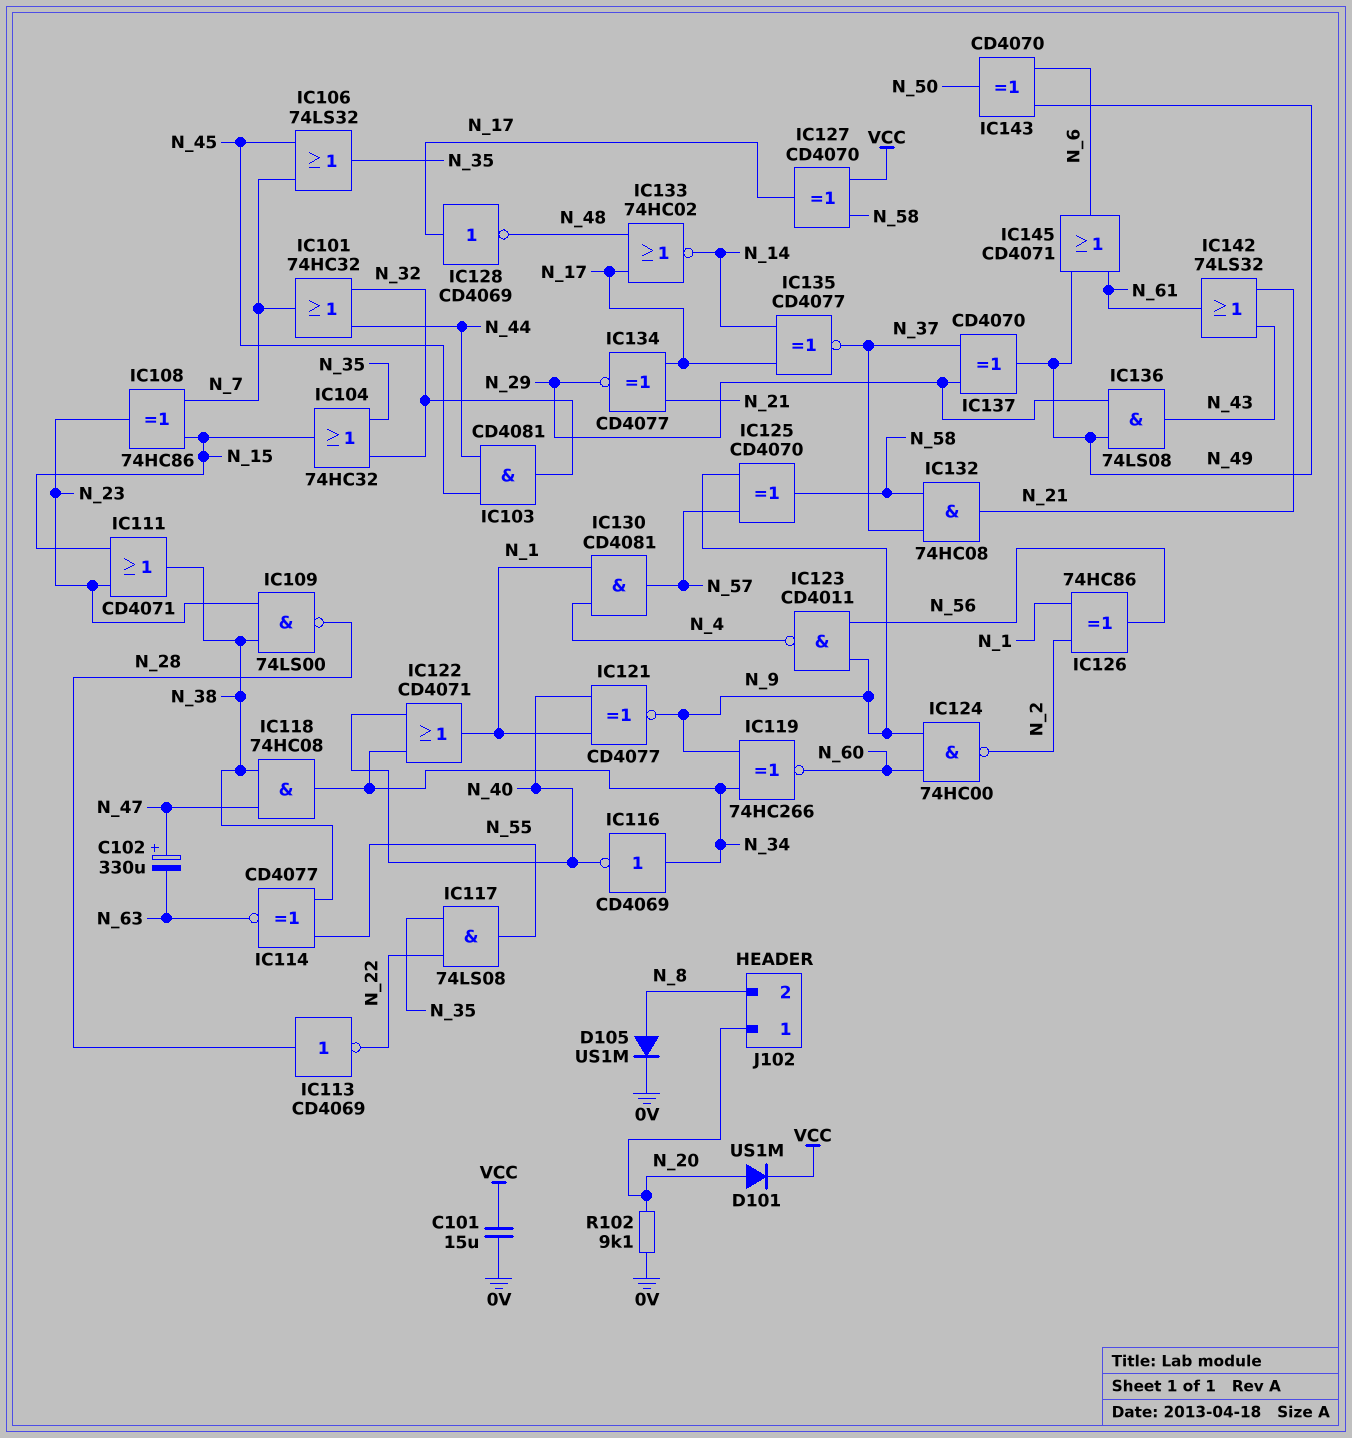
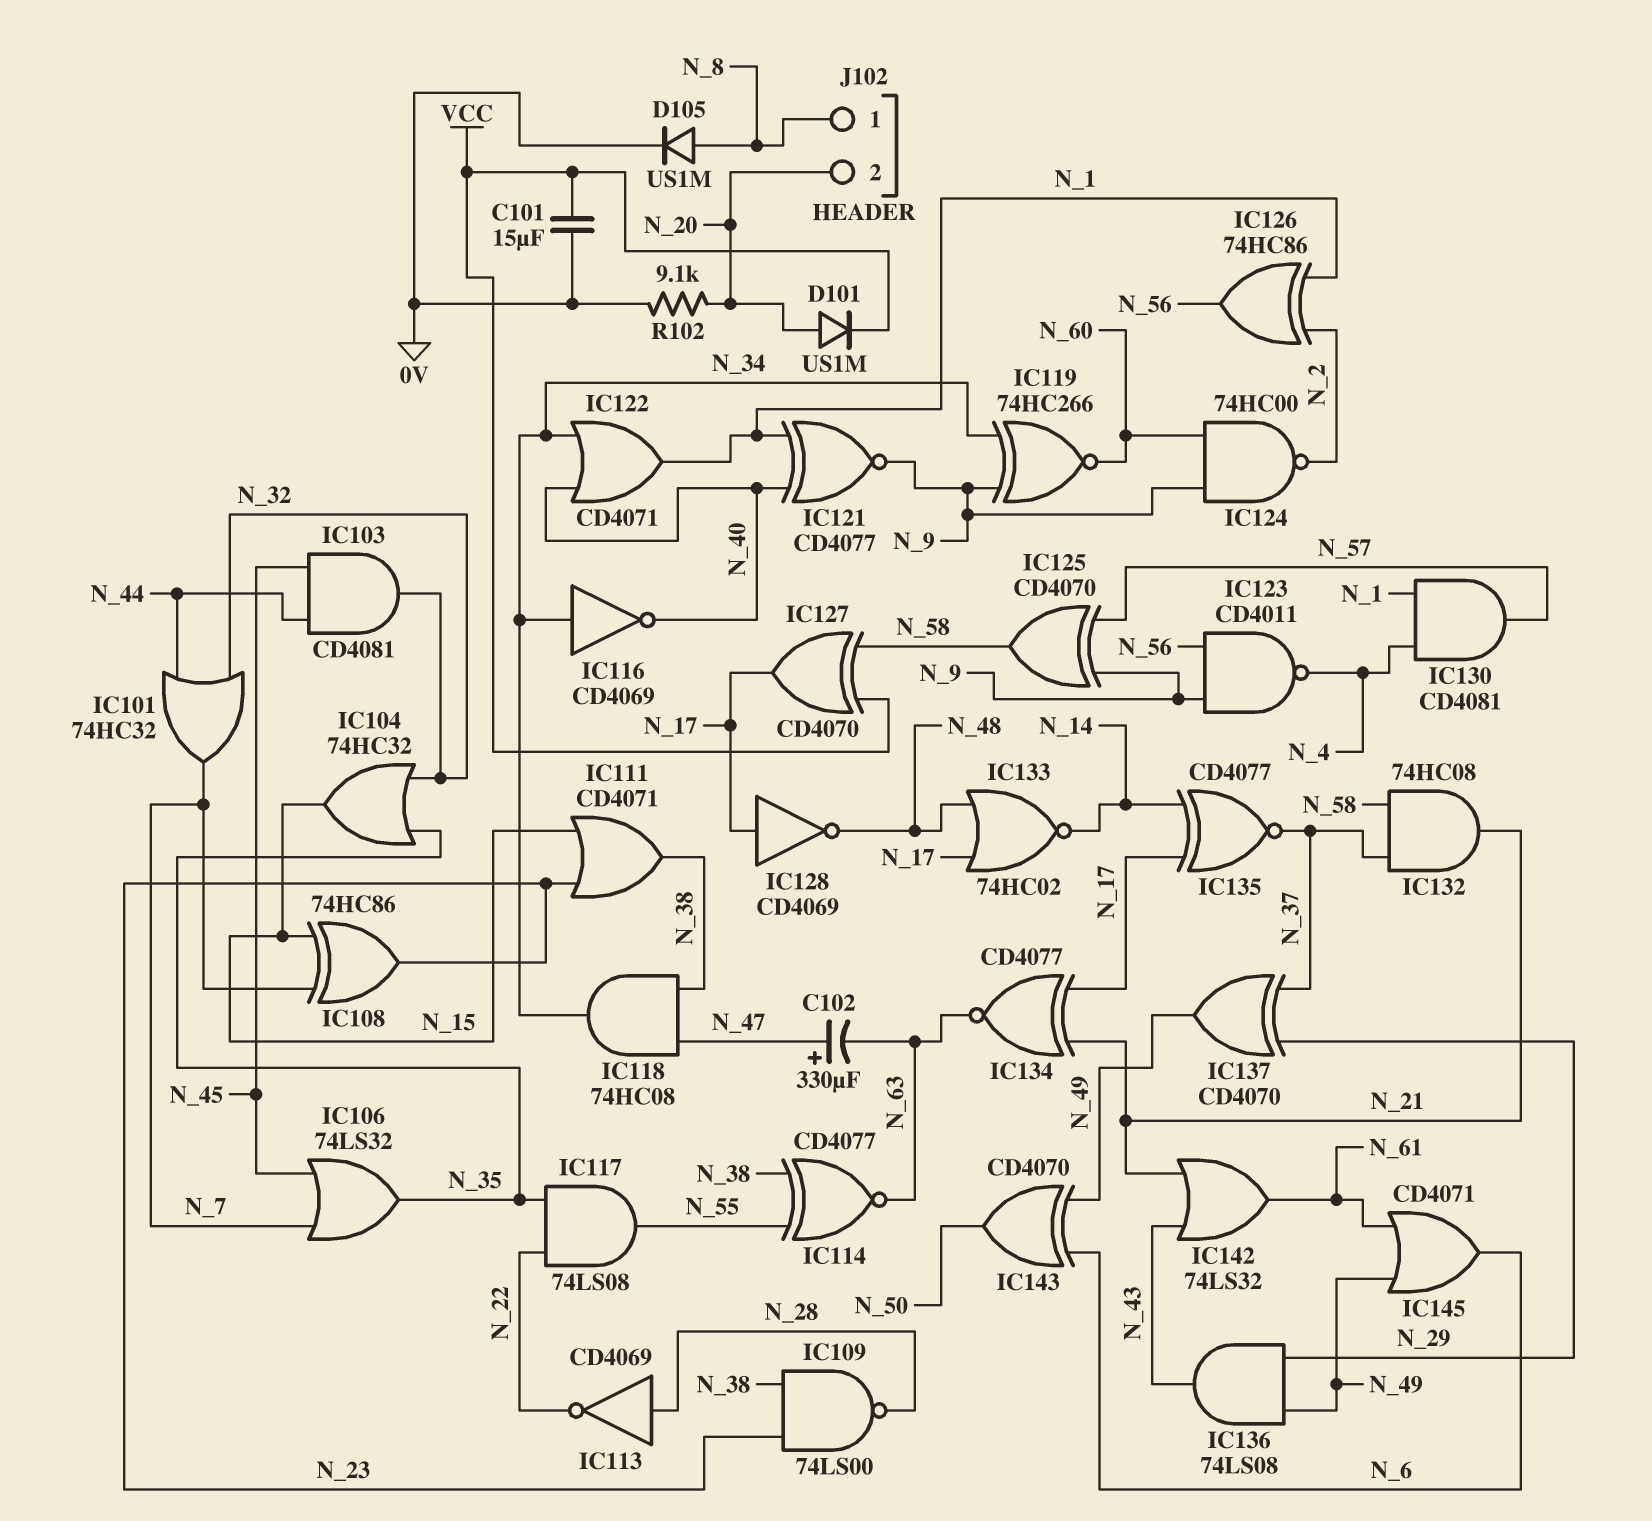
IC134: XNOR CD4077 (in N_17, in N_21, out N_29) -> XNOR CD4077 (in N_17, in N_21, out N_63)
J102 pin 1: N_20 -> N_8
J102 pin 2: N_8 -> N_20

